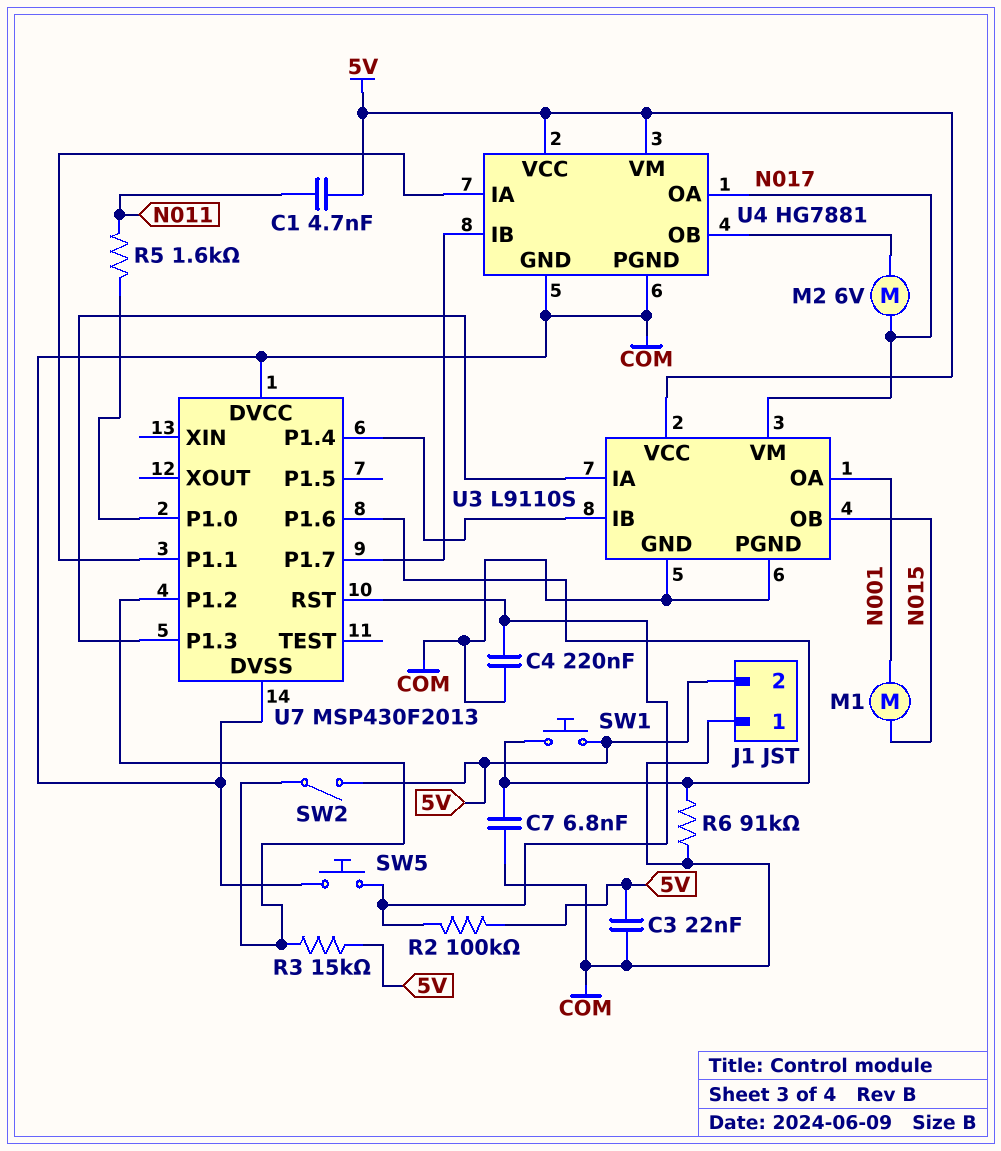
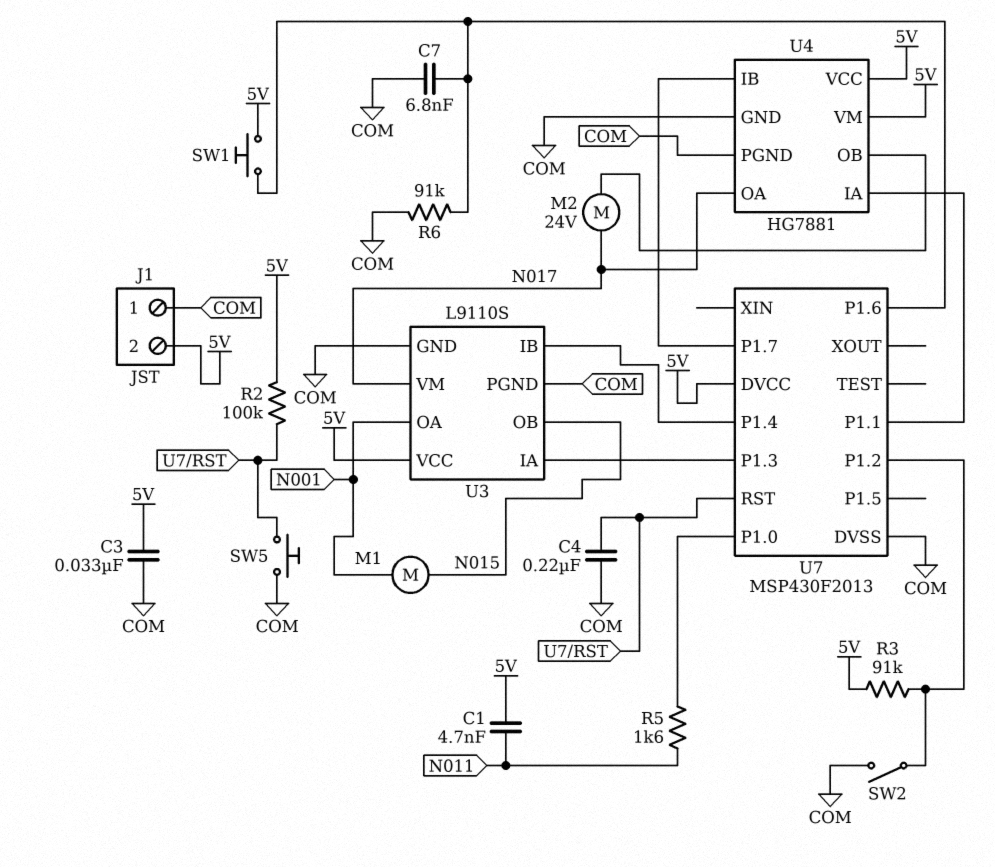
C3: 22nF (5V, COM) -> 33nF (5V, COM)
M2: motor 6V (N017, U4/OB) -> motor 24V (N017, U4/OB)
R3: 15k (5V, U7/P1.2) -> 91k (5V, U7/P1.2)
SW2: switch (5V, U7/P1.2) -> switch (COM, U7/P1.2)
U7 pin DVCC: COM -> 5V

